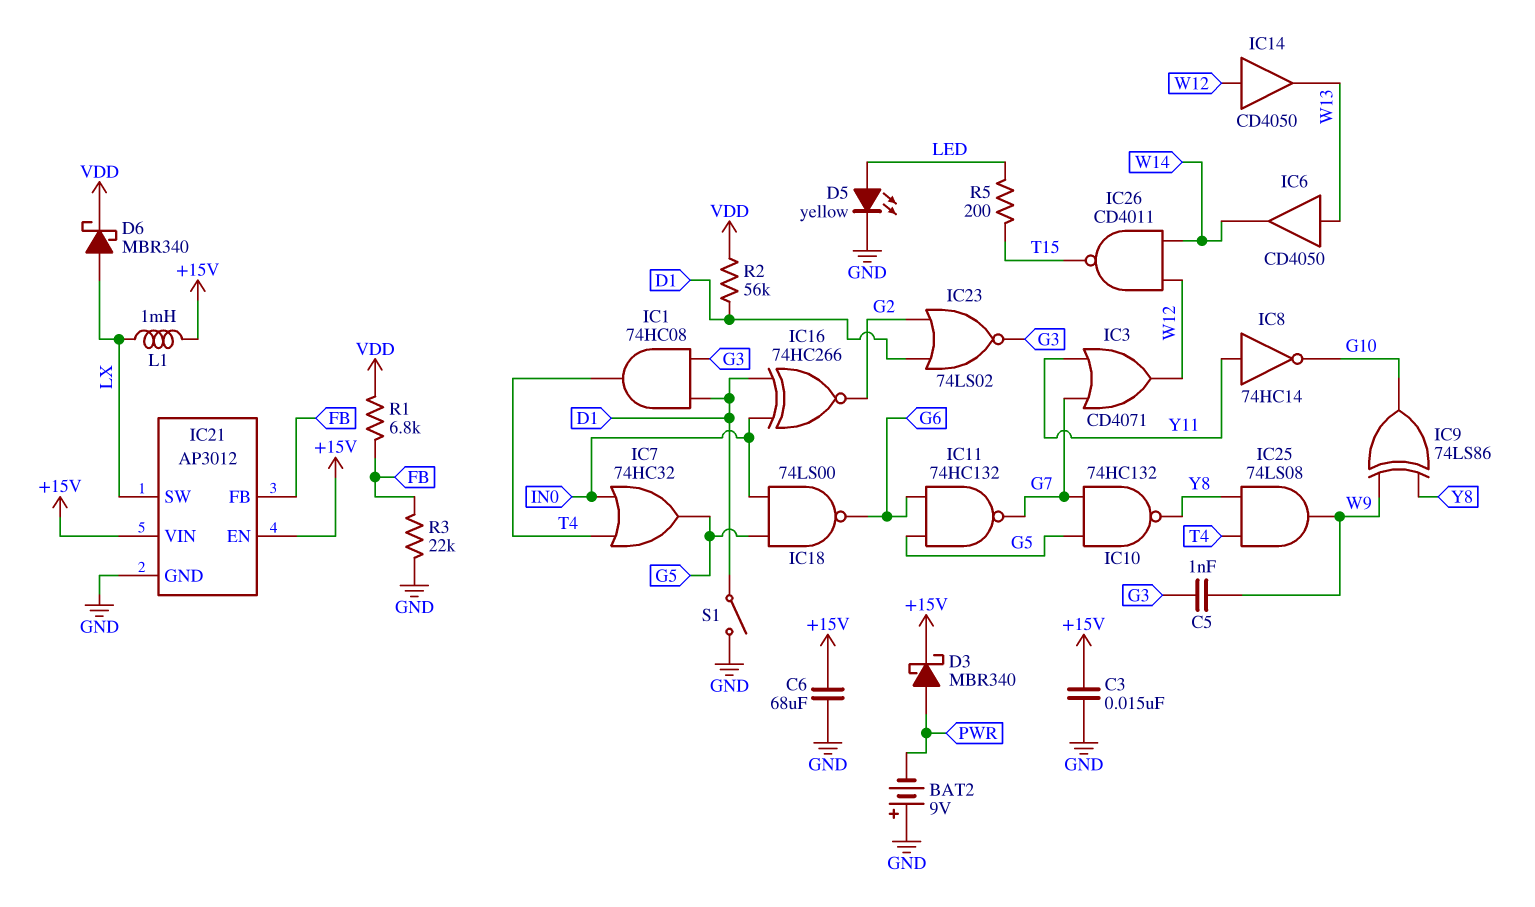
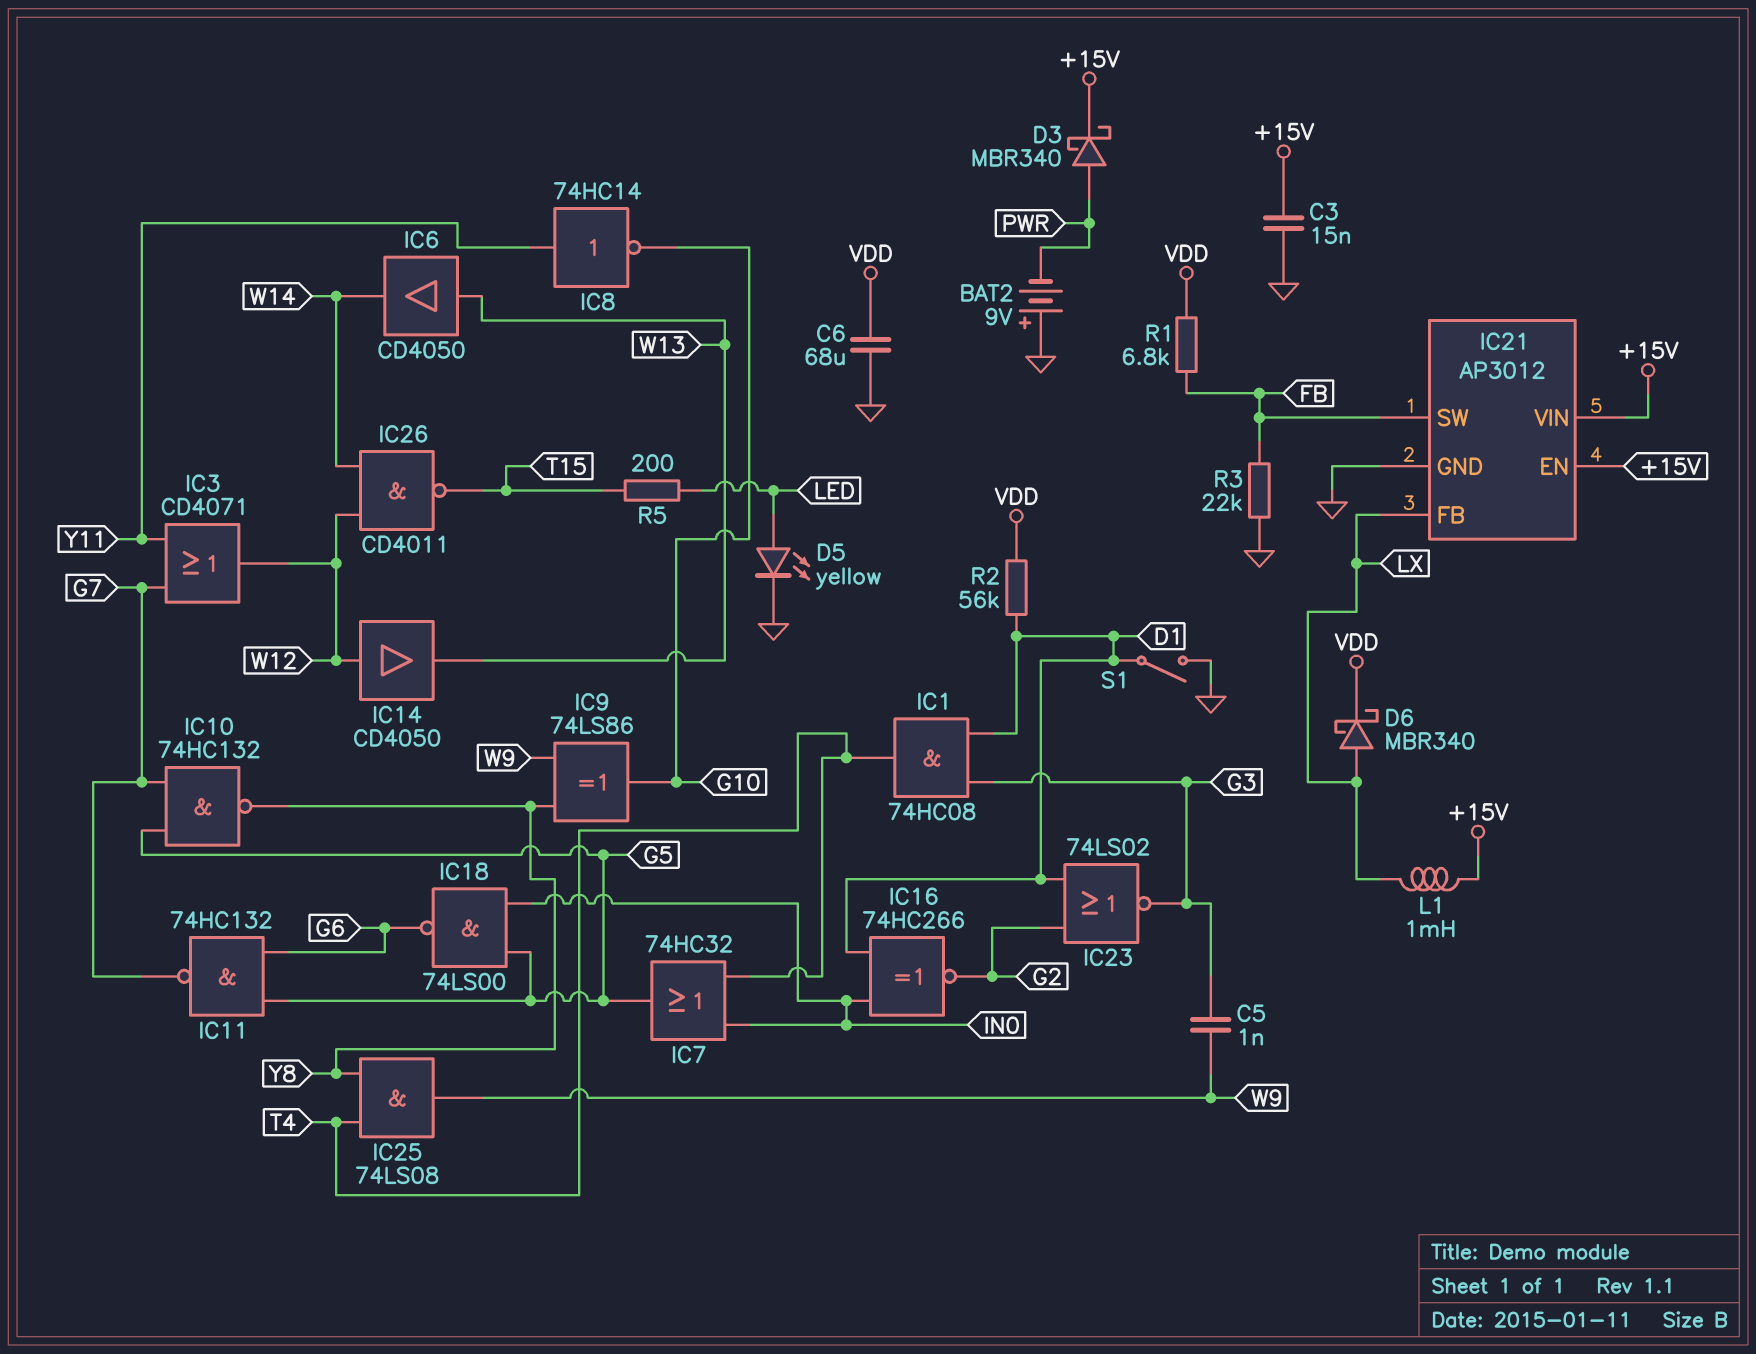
C6: 68uF (+15V, GND) -> 68uF (GND, VDD)
IC21 pin FB: FB -> LX
IC21 pin SW: LX -> FB

